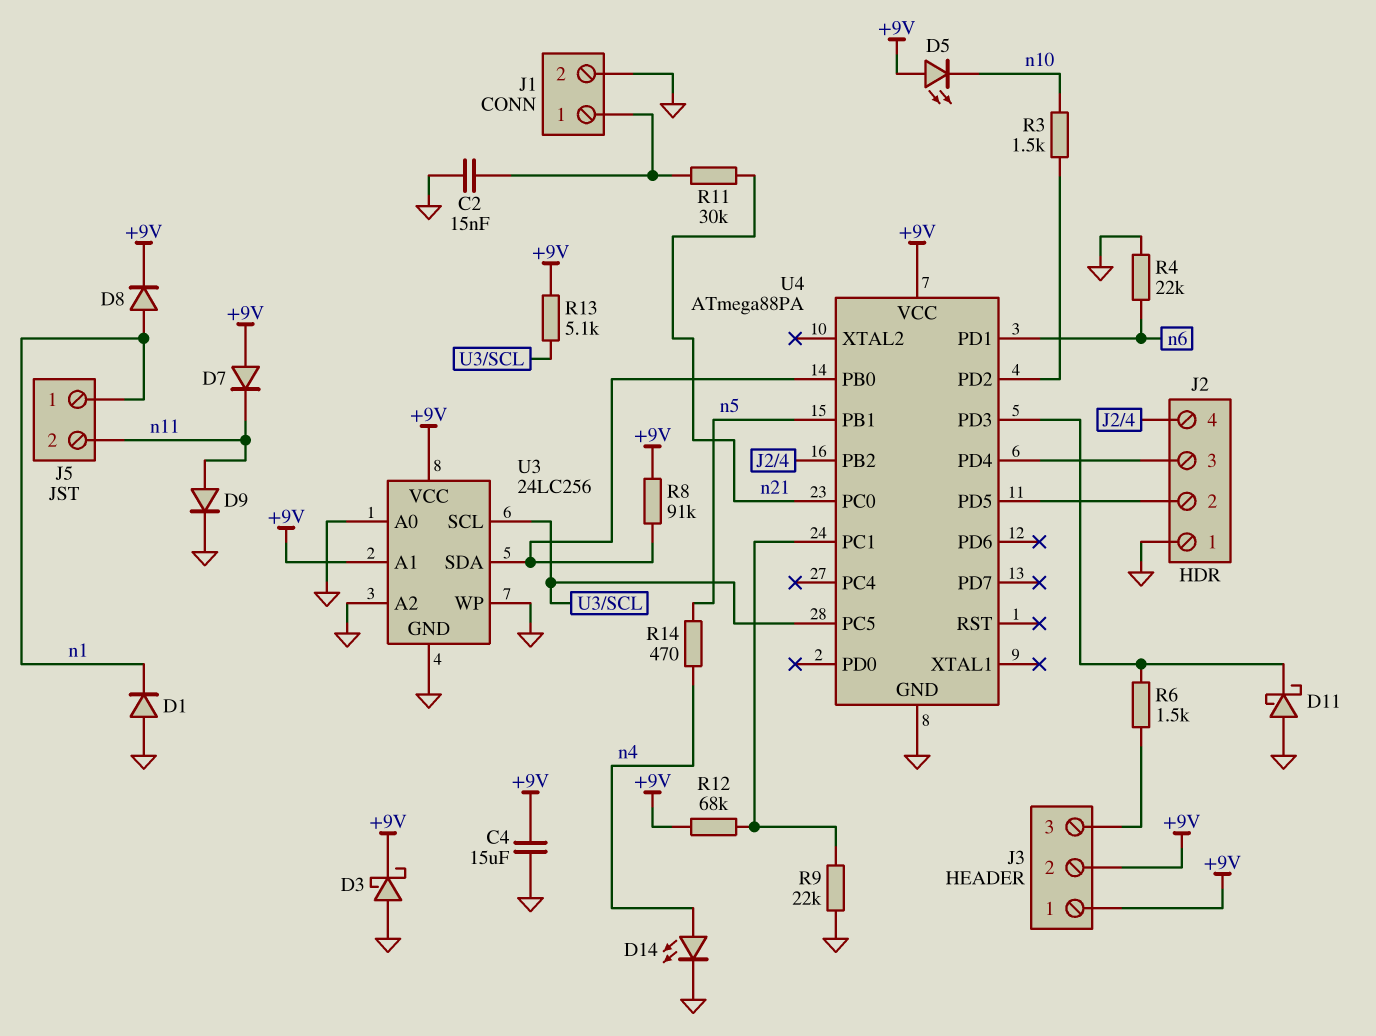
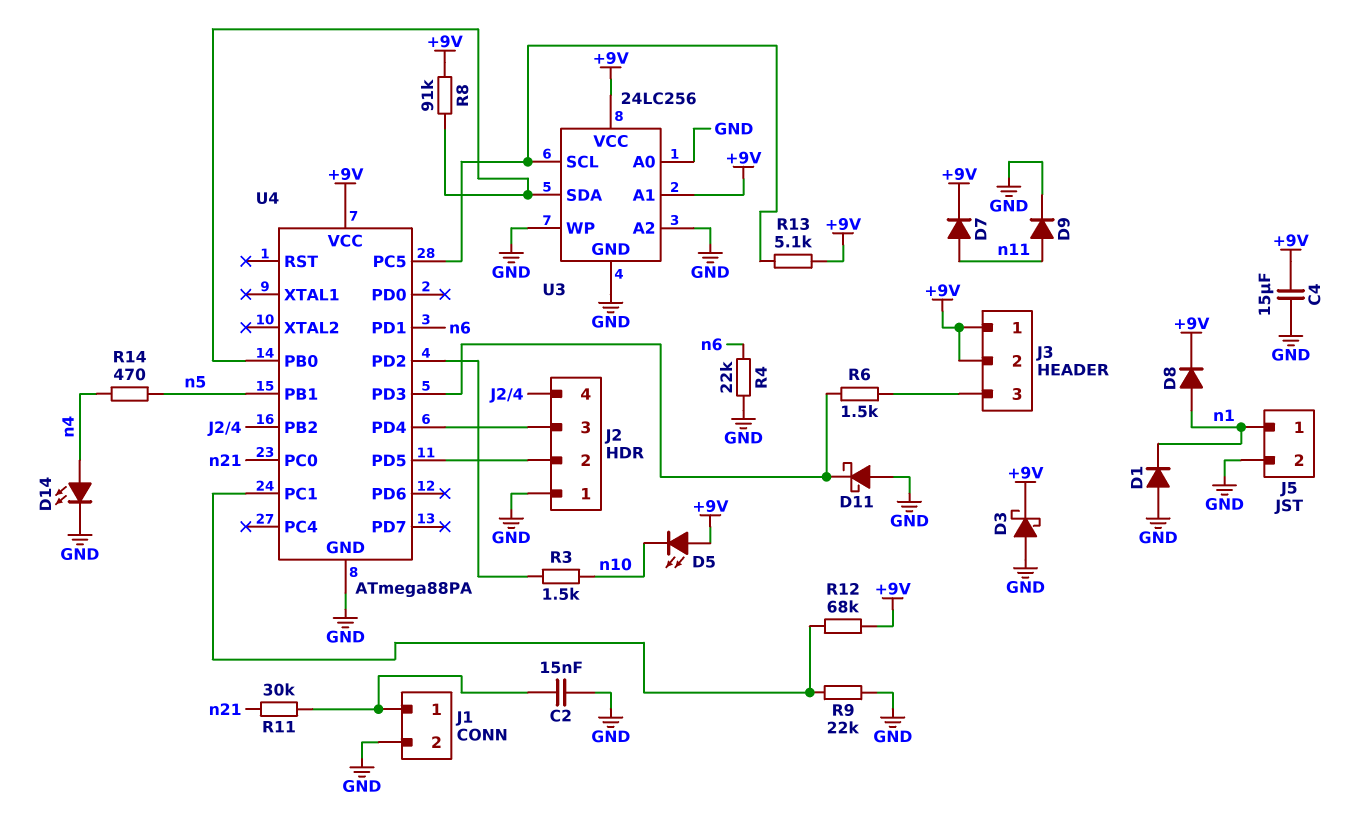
D7: diode (A +9V, K n11) -> diode (A n11, K +9V)
J5 pin 2: n11 -> GND

